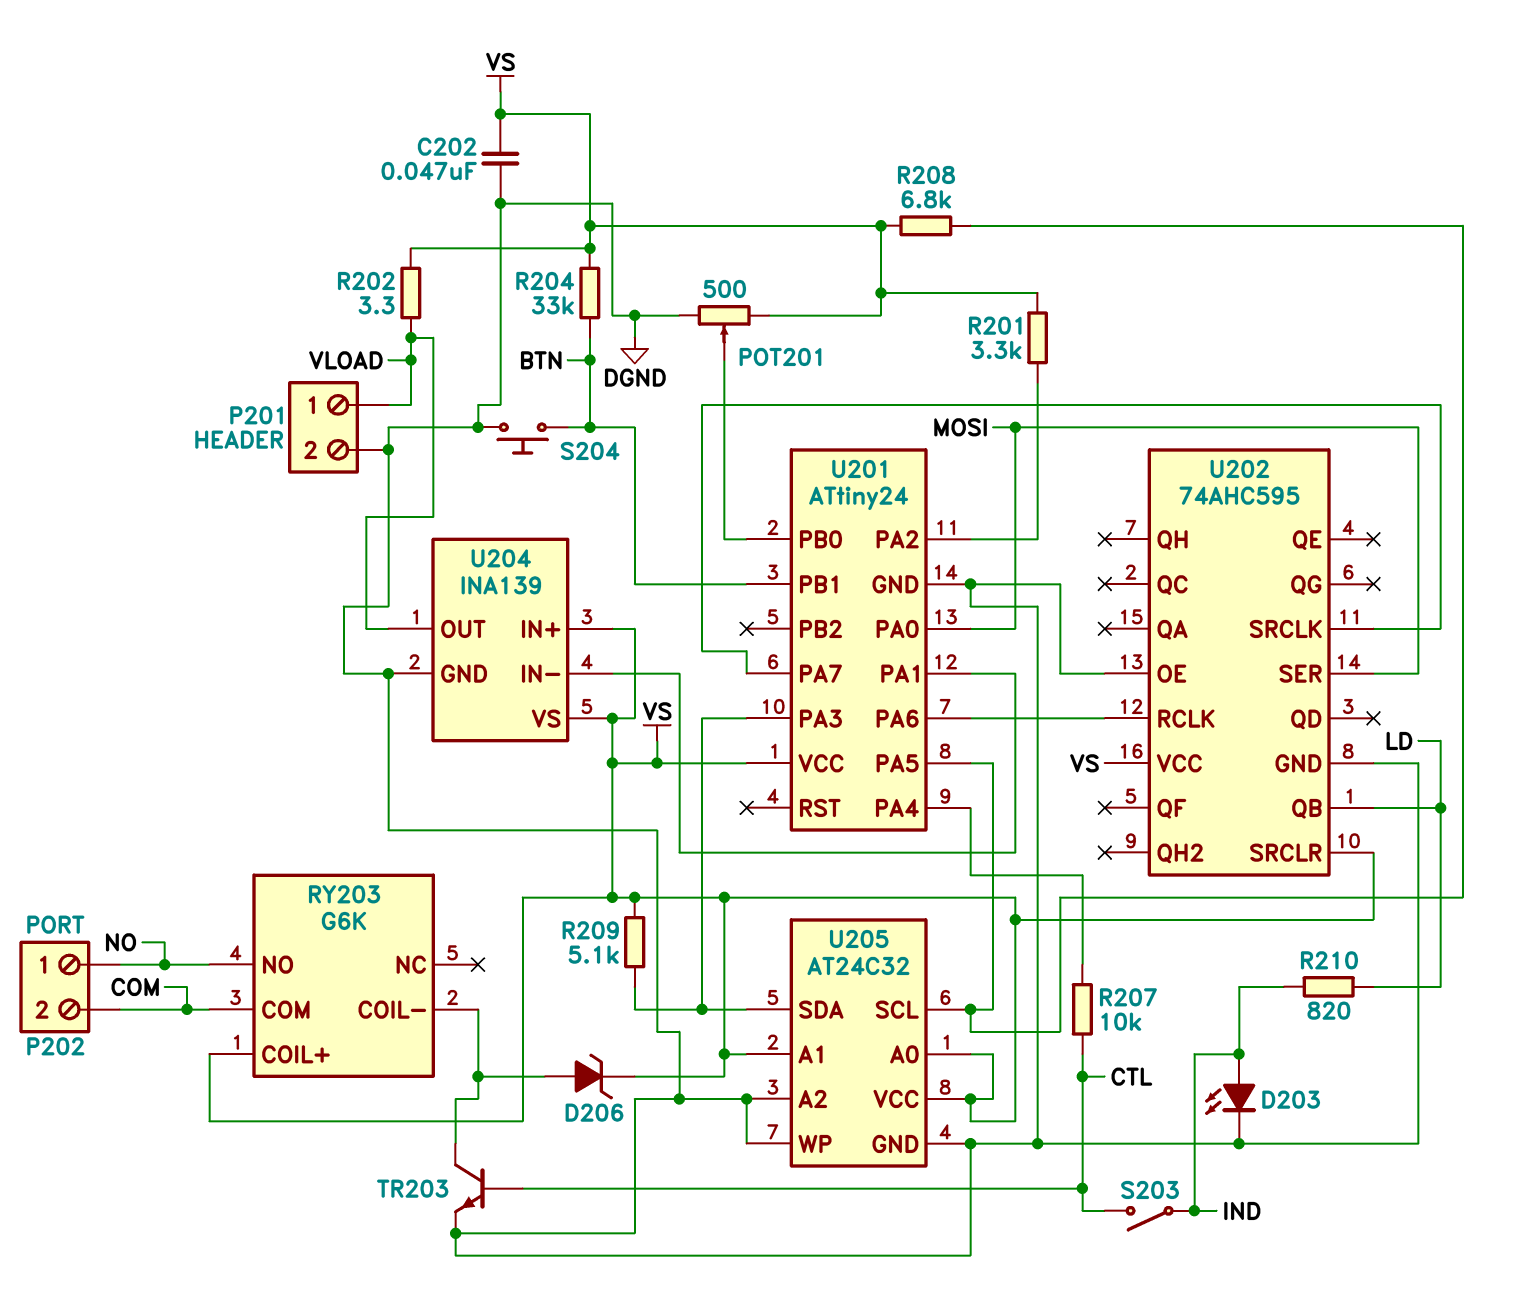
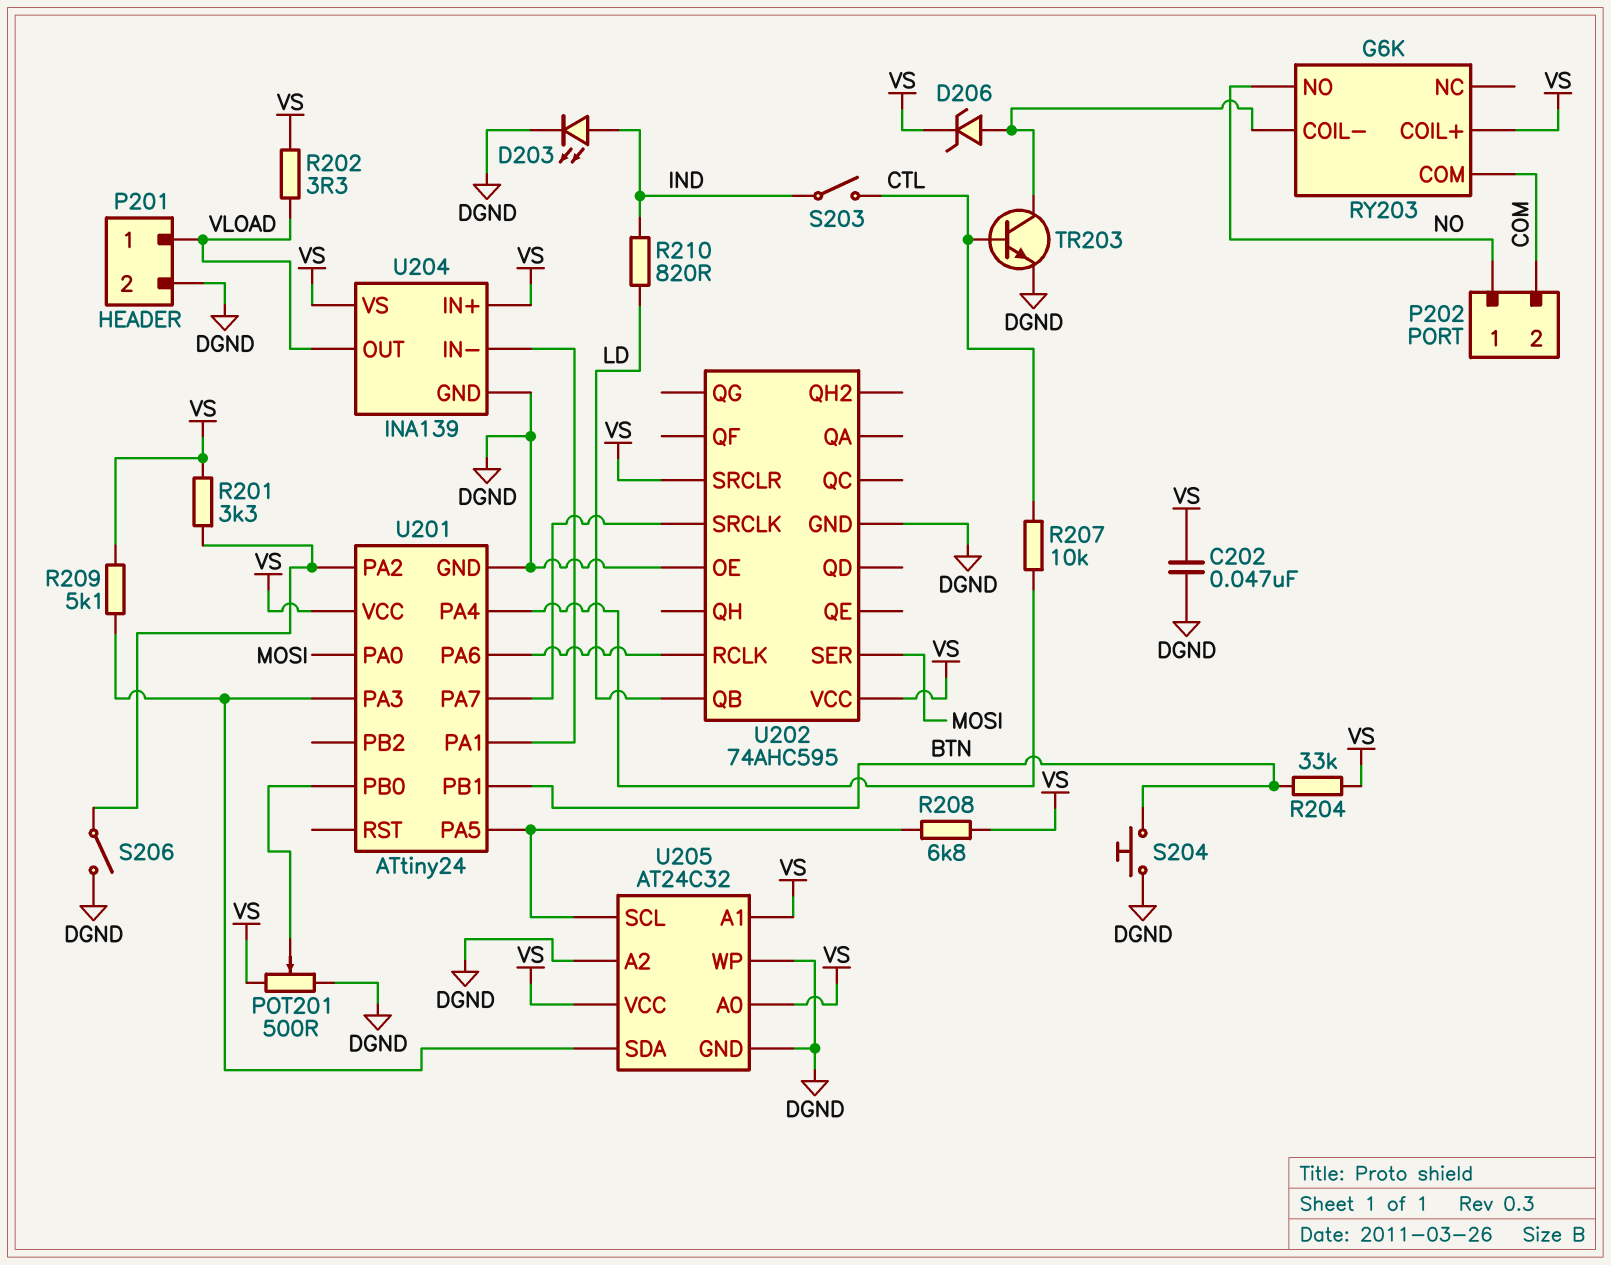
S206: none -> switch (DGND, U201/PA2)

